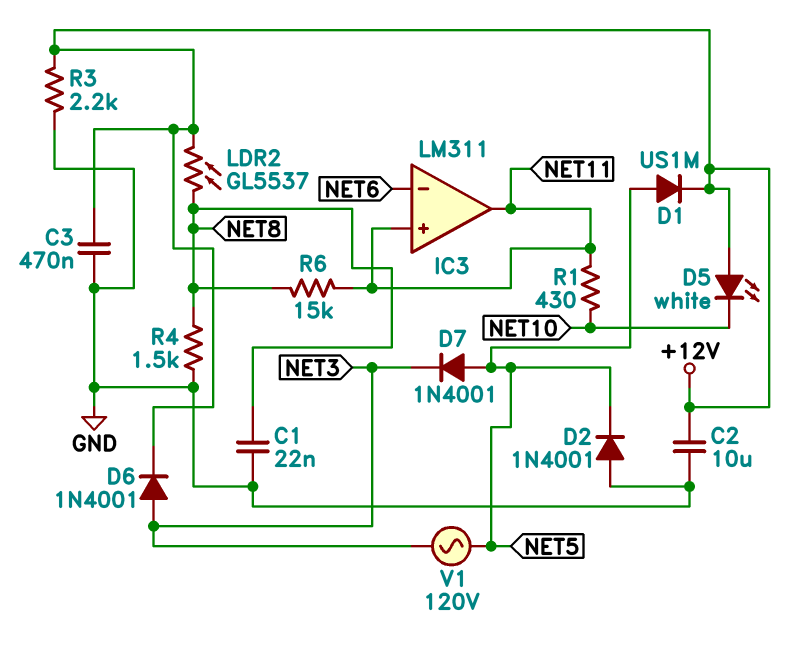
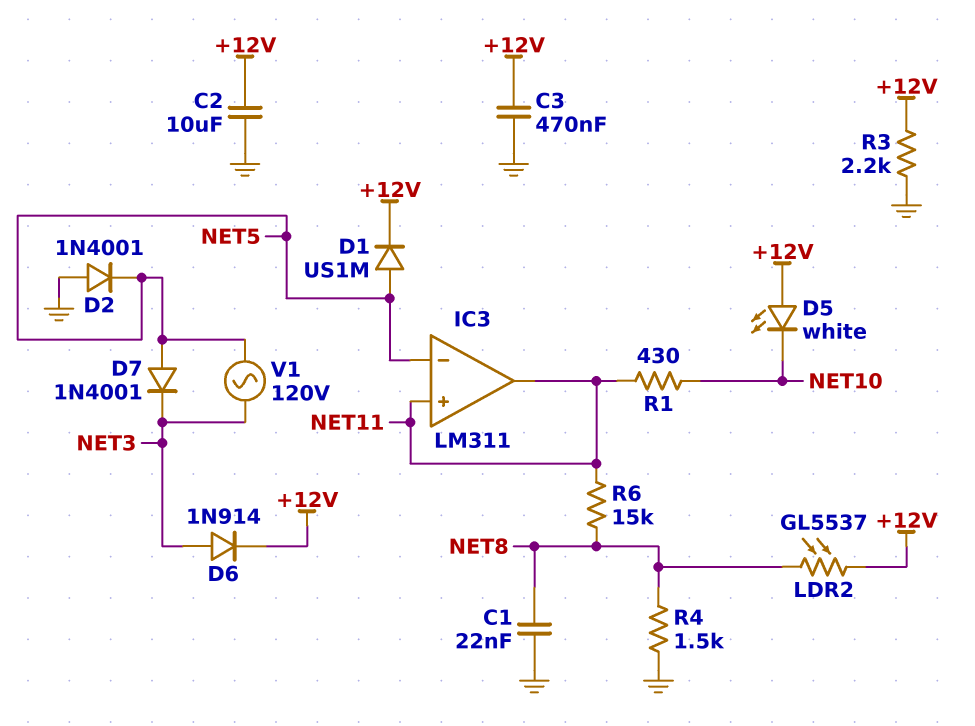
D6: diode 1N4001 (A NET3, K +12V) -> diode 1N914 (A NET3, K +12V)
IC3 pin in-: NET6 -> NET5

